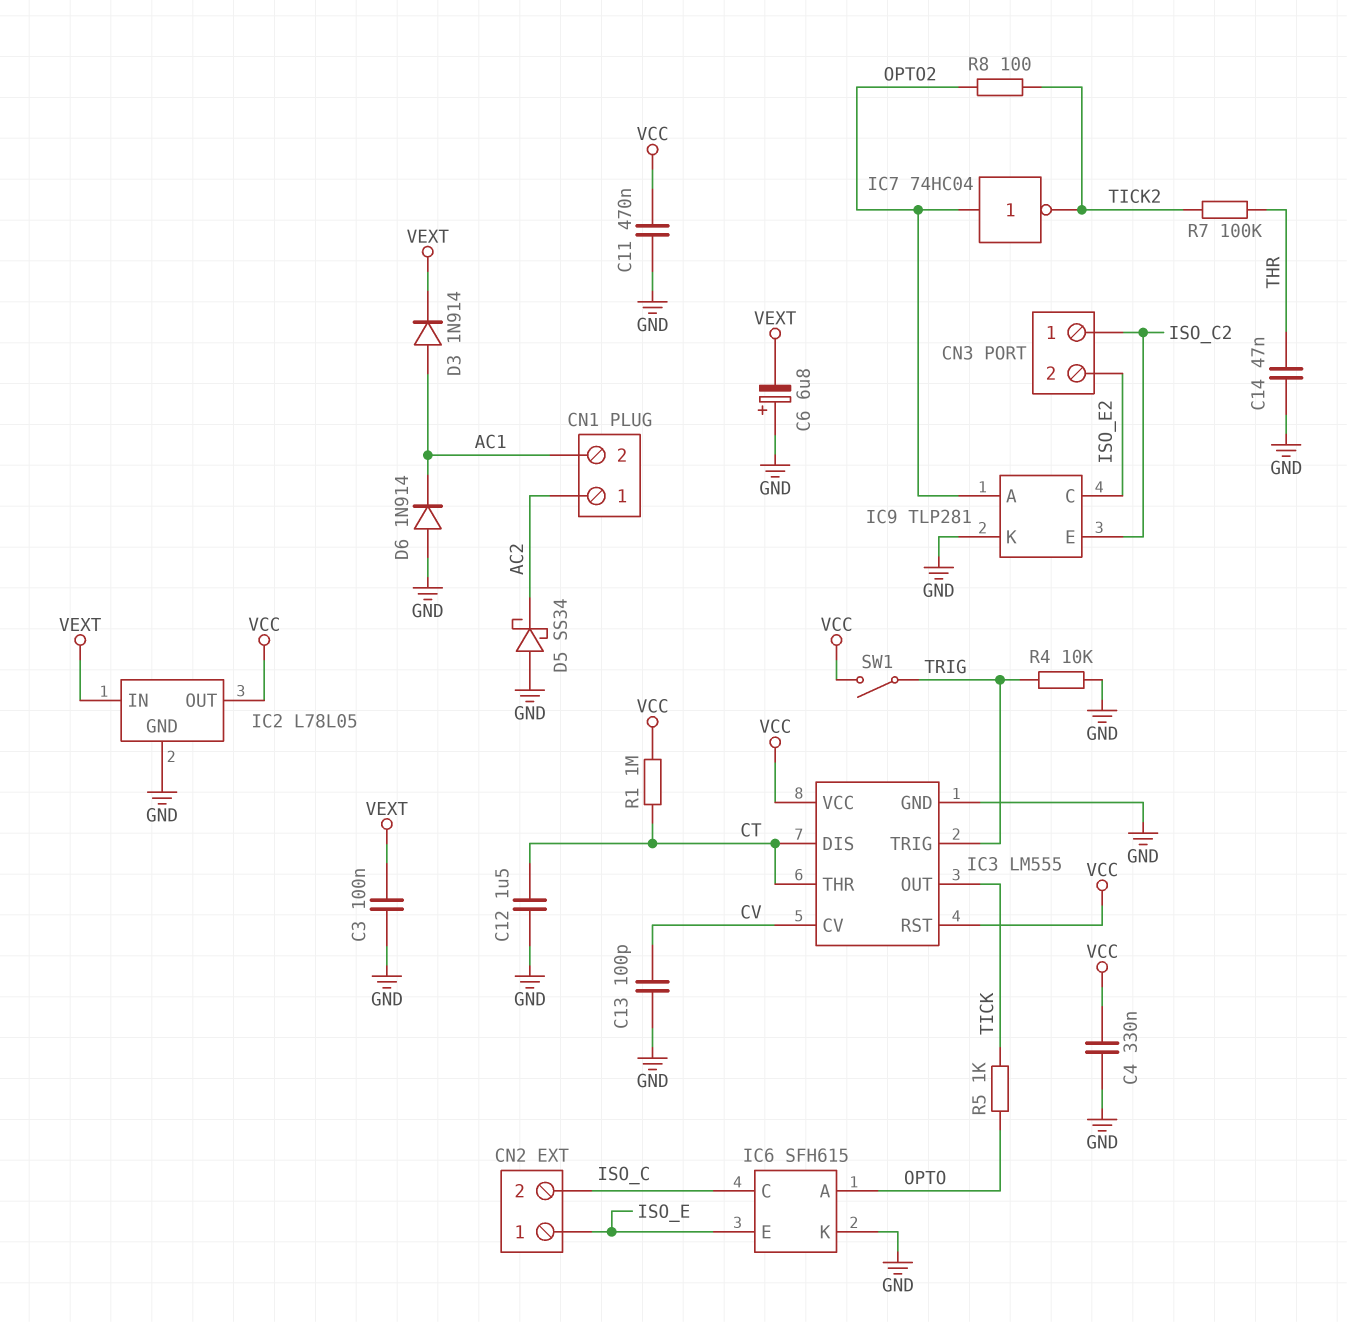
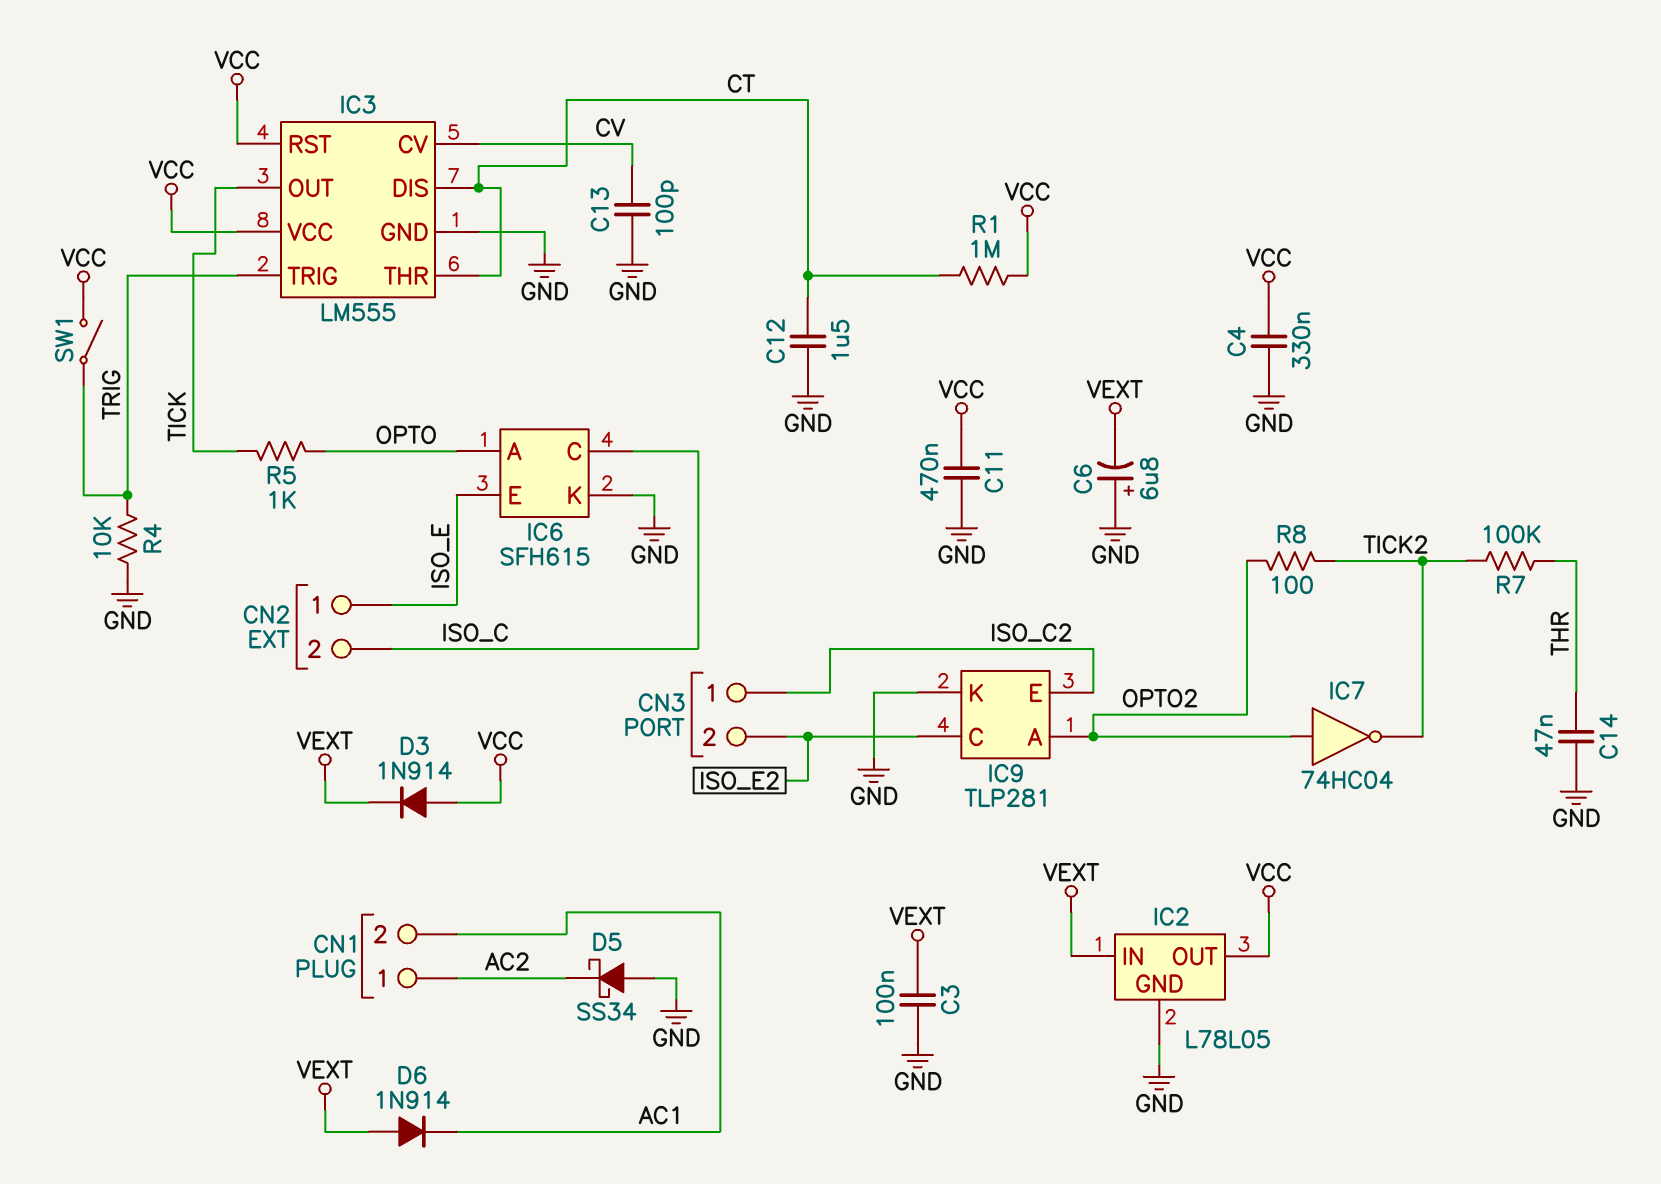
D3: diode 1N914 (A AC1, K VEXT) -> diode 1N914 (A VCC, K VEXT)
D6: diode 1N914 (A GND, K AC1) -> diode 1N914 (A VEXT, K AC1)

